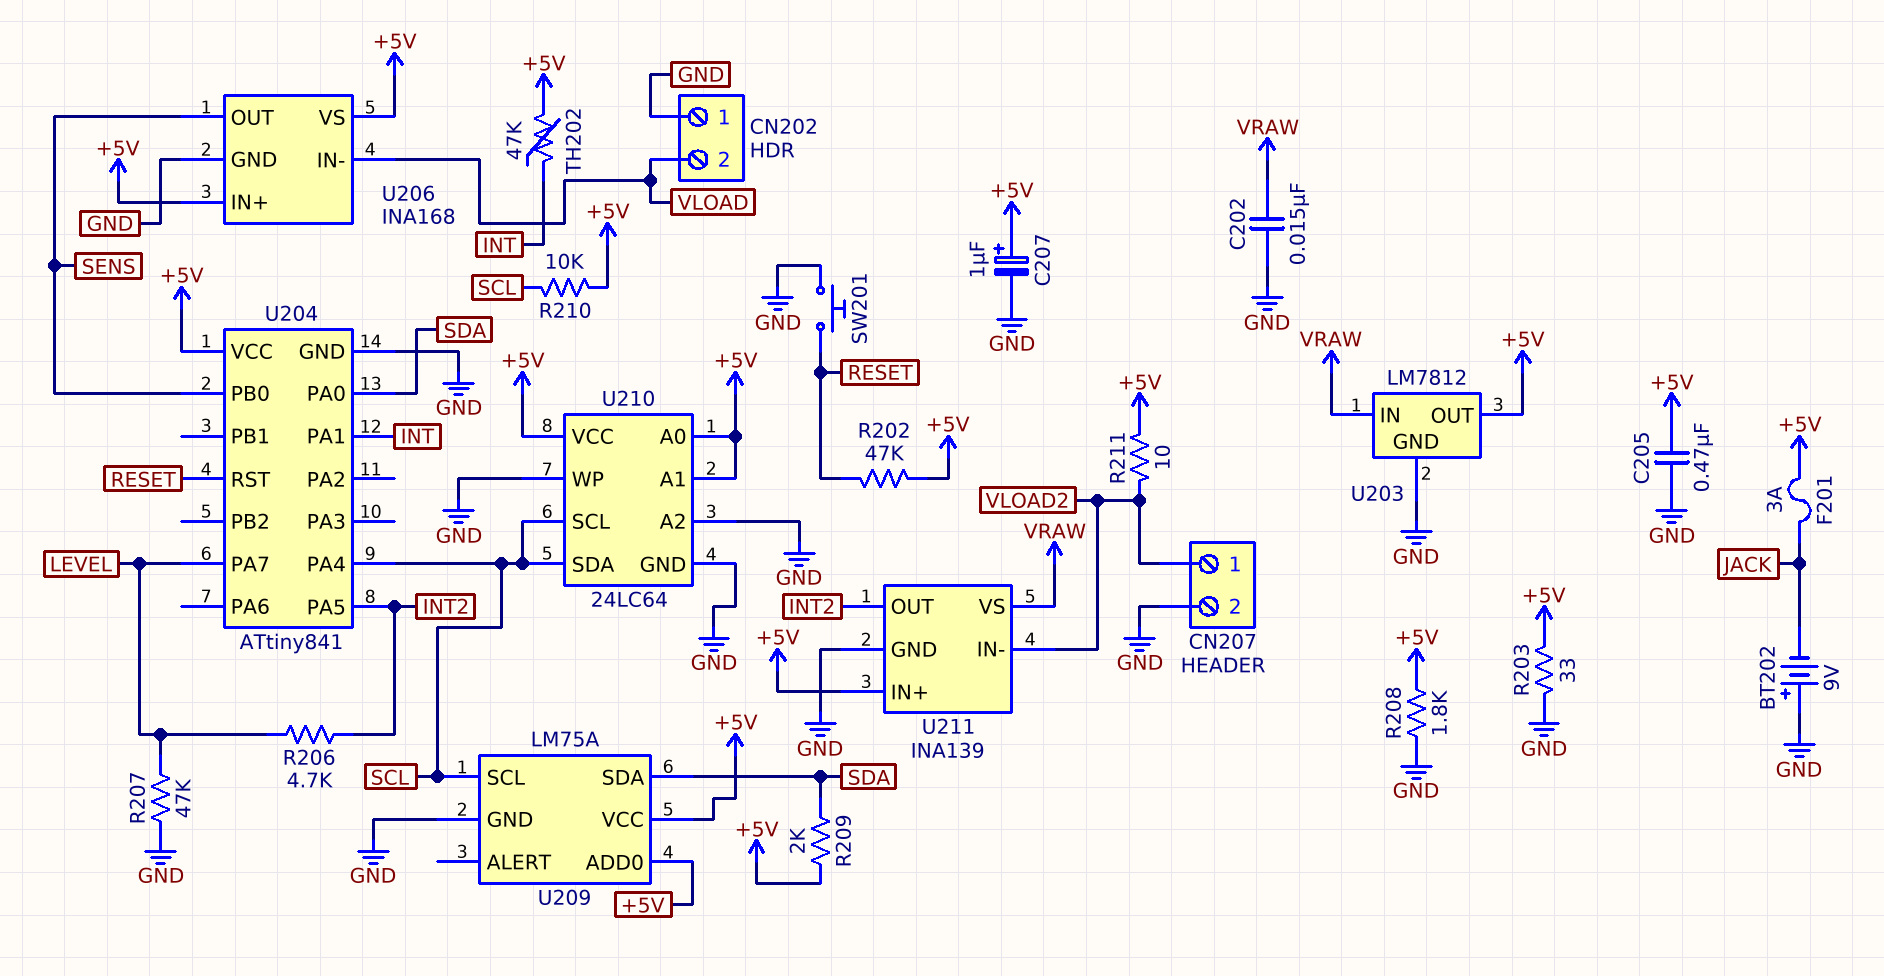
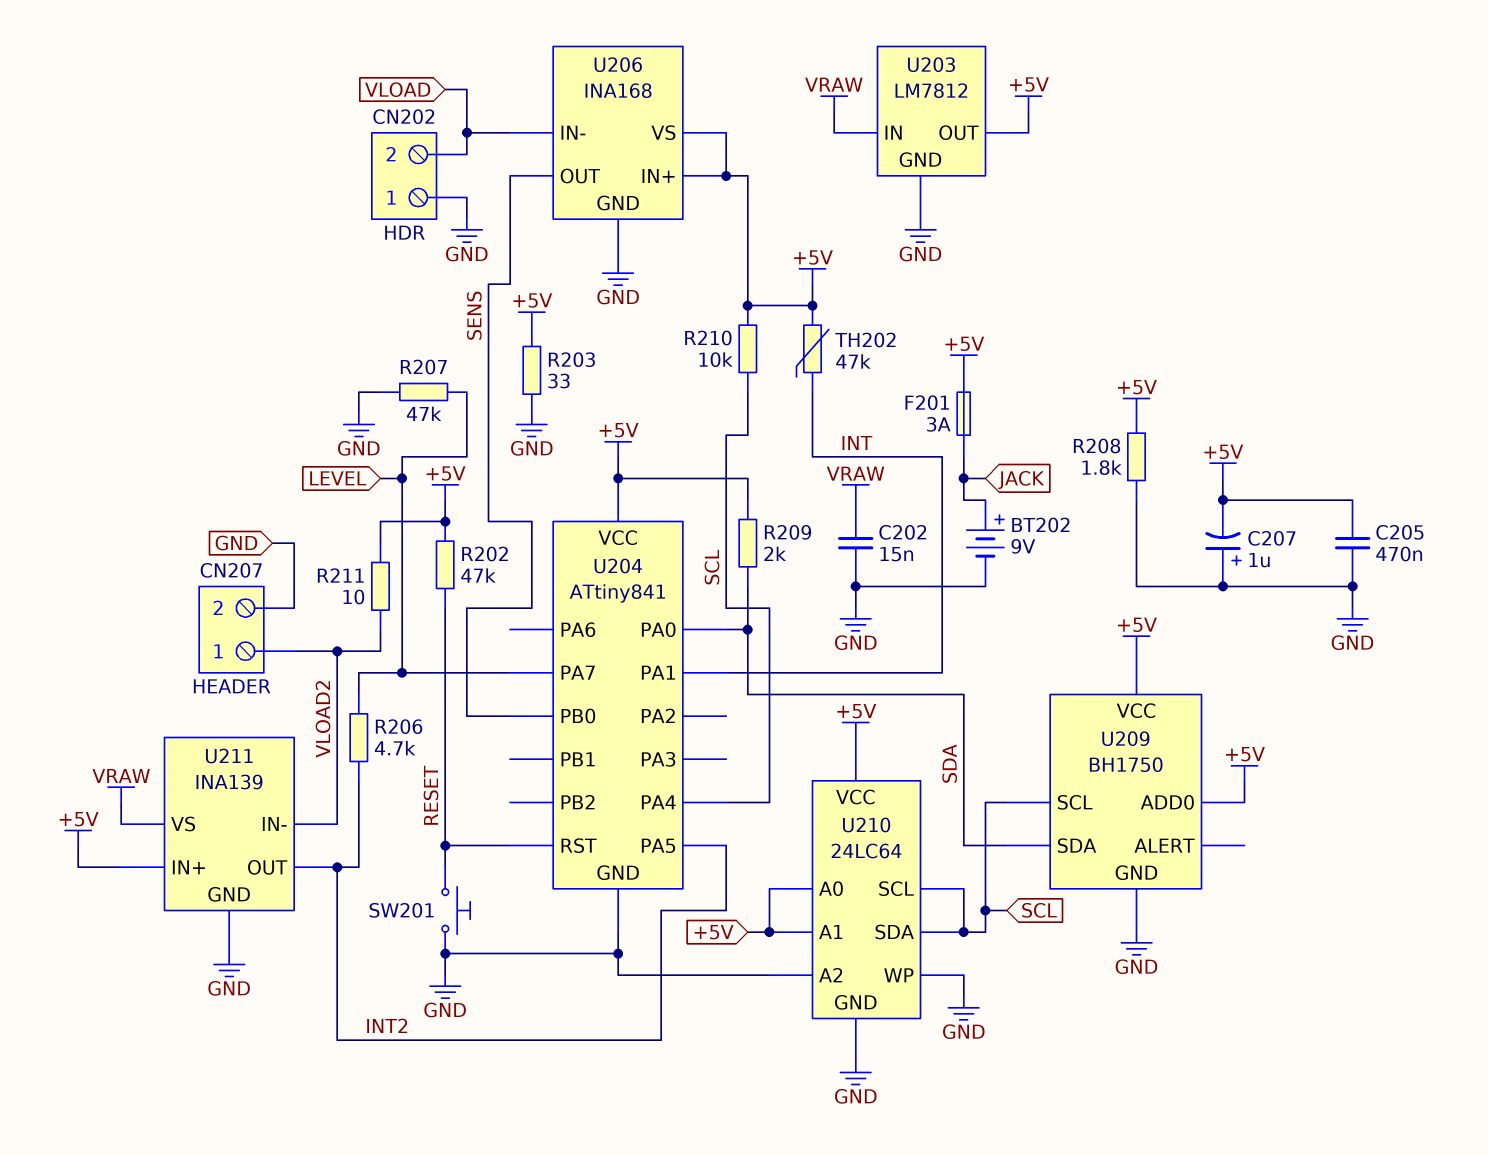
BT202: 9V (plus GND, minus JACK) -> 9V (plus JACK, minus GND)
C207: 1uF (plus +5V, minus GND) -> 1uF (plus GND, minus +5V)
U209: LM75A -> BH1750

